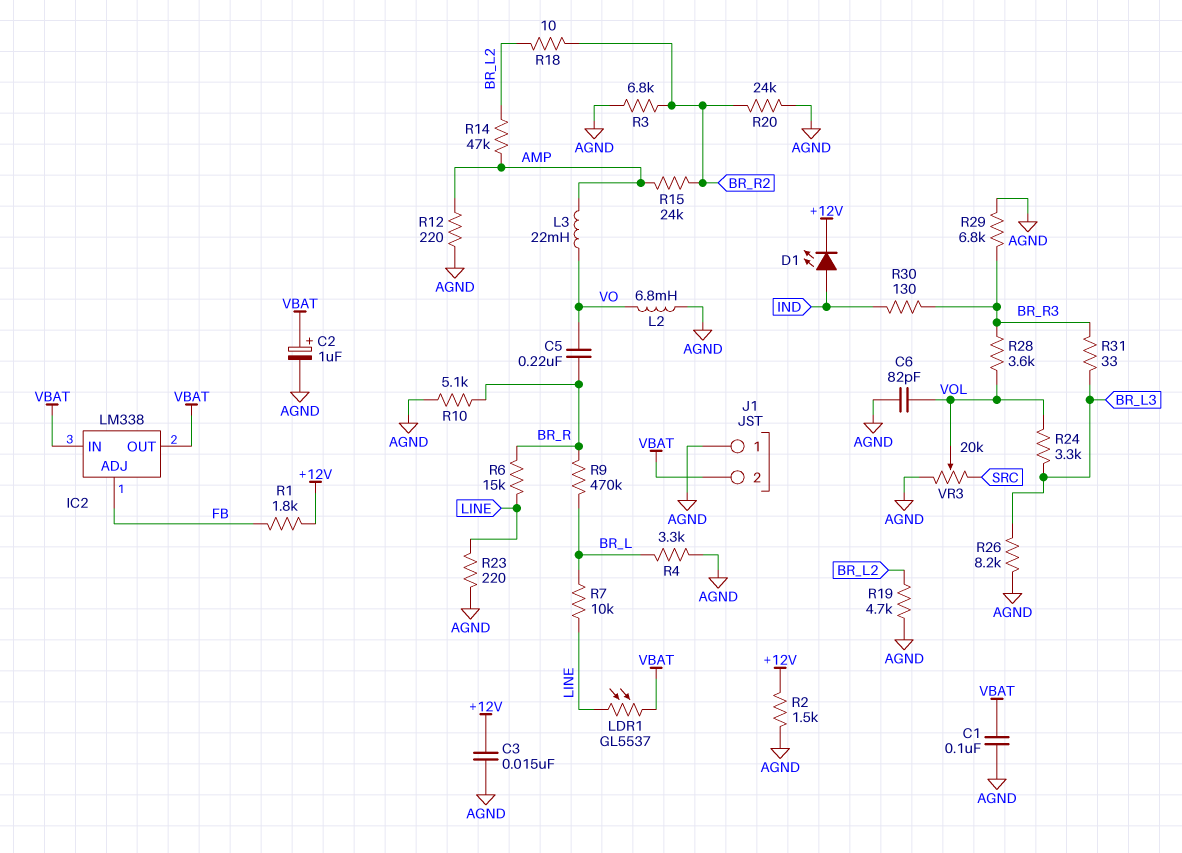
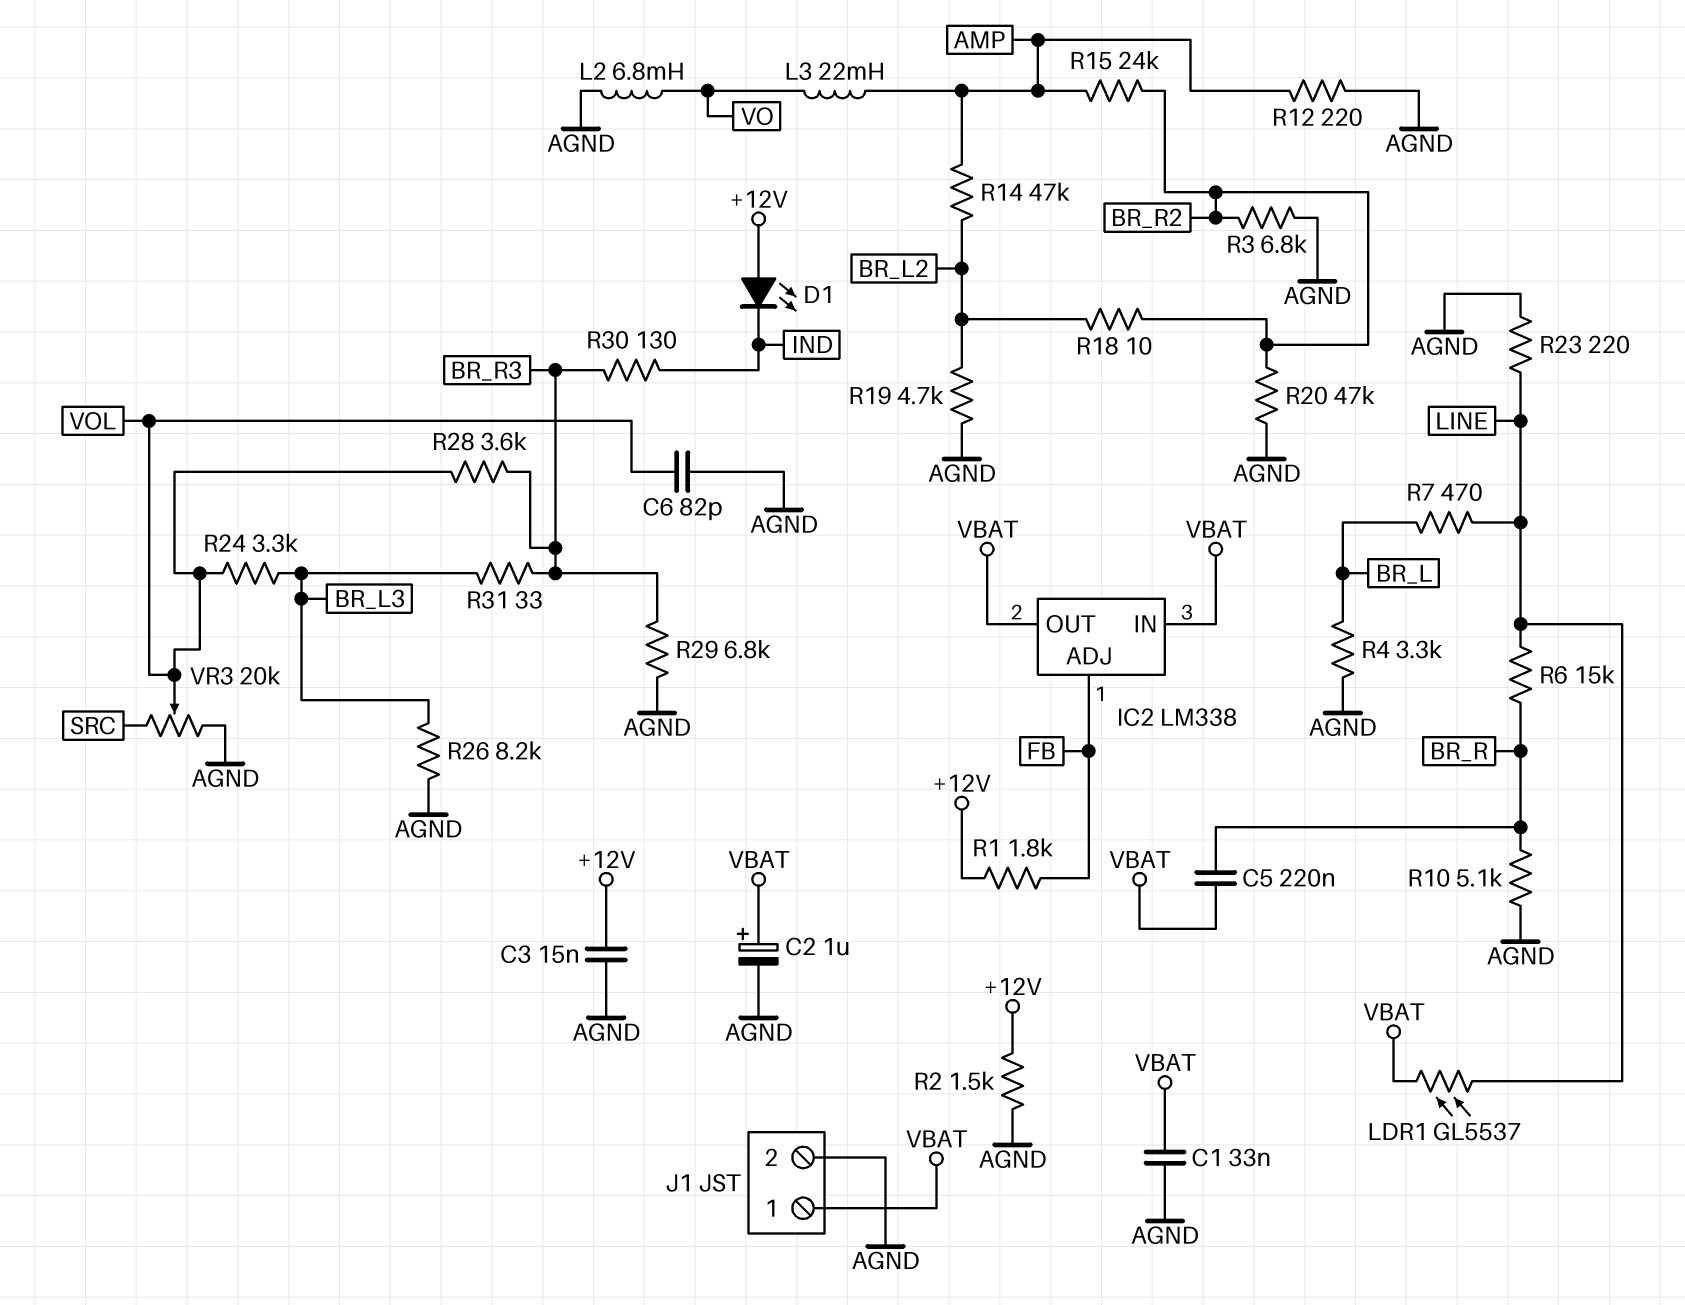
C1: 100nF (AGND, VBAT) -> 33nF (AGND, VBAT)
C5: 220nF (BR_R, VO) -> 220nF (BR_R, VBAT)
D1: LED (A IND, K +12V) -> LED (A +12V, K IND)
J1 pin 1: AGND -> VBAT
J1 pin 2: VBAT -> AGND
R7: 10k (BR_L, LINE) -> 470 (BR_L, LINE)
R9: 470k (BR_L, BR_R) -> none
R20: 24k (AGND, BR_R2) -> 47k (AGND, BR_R2)

